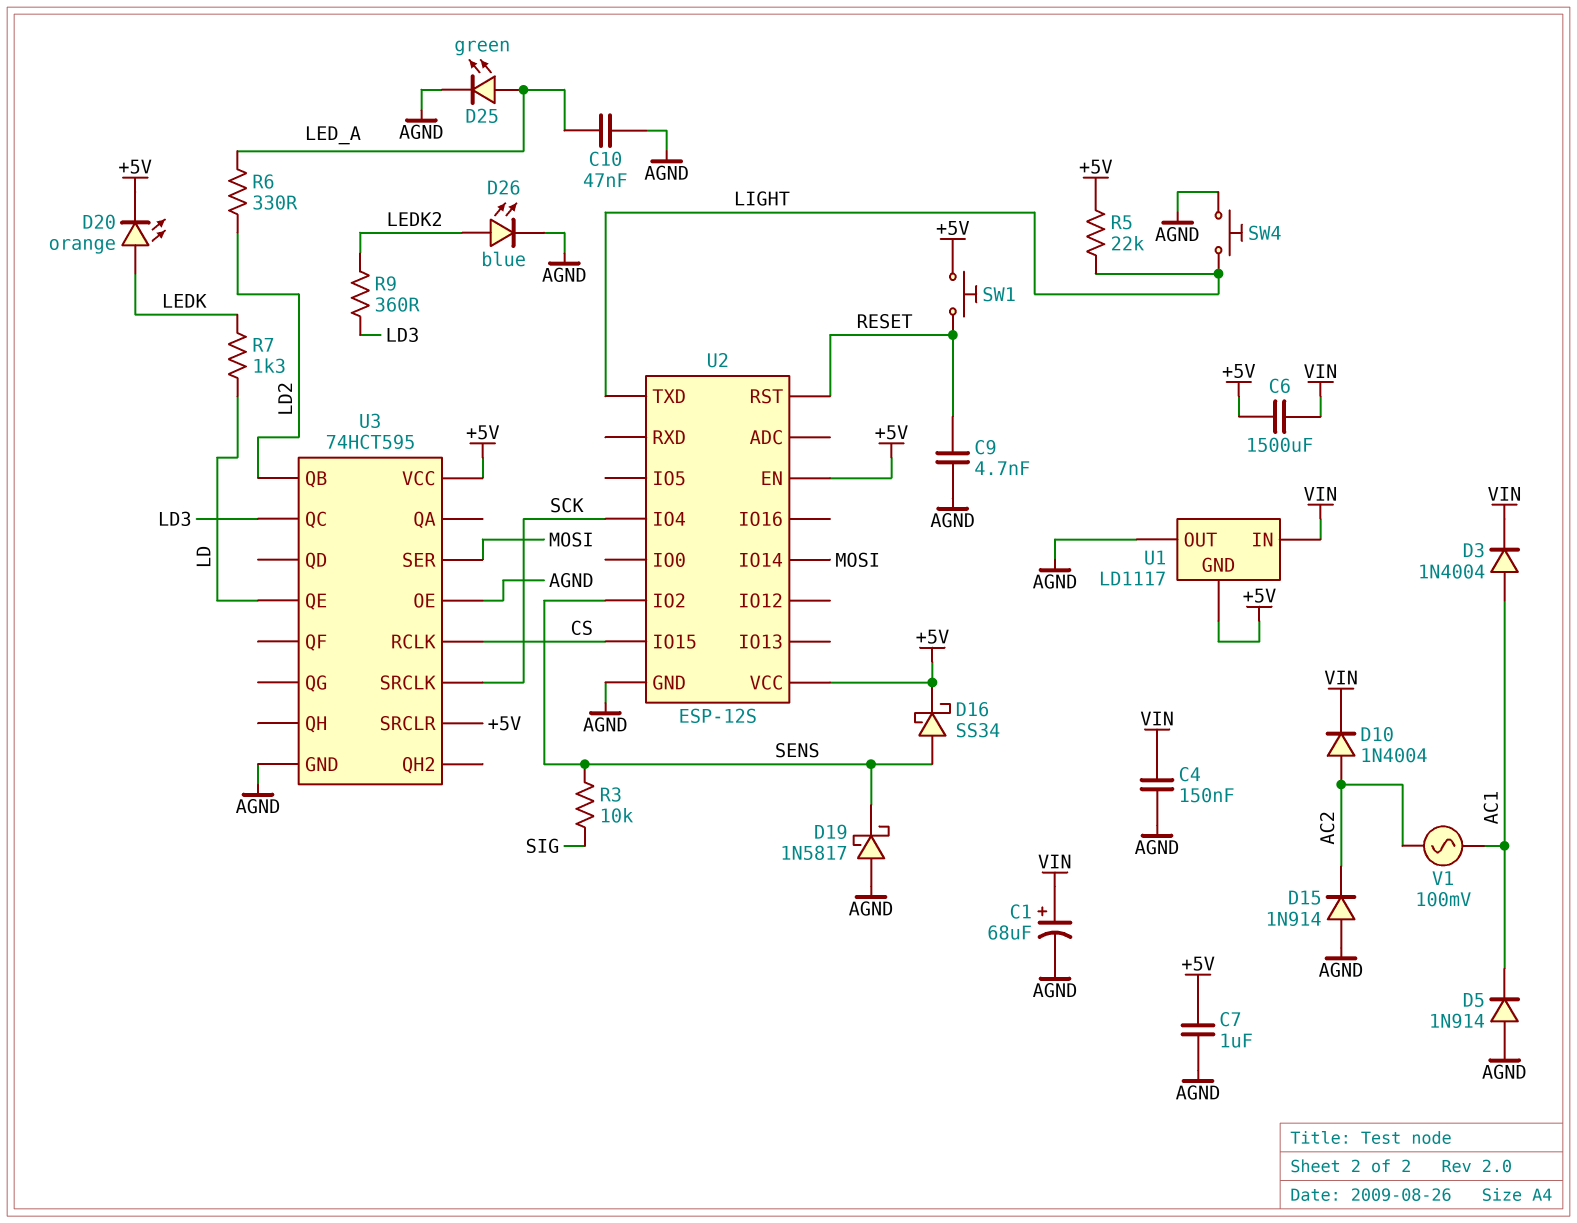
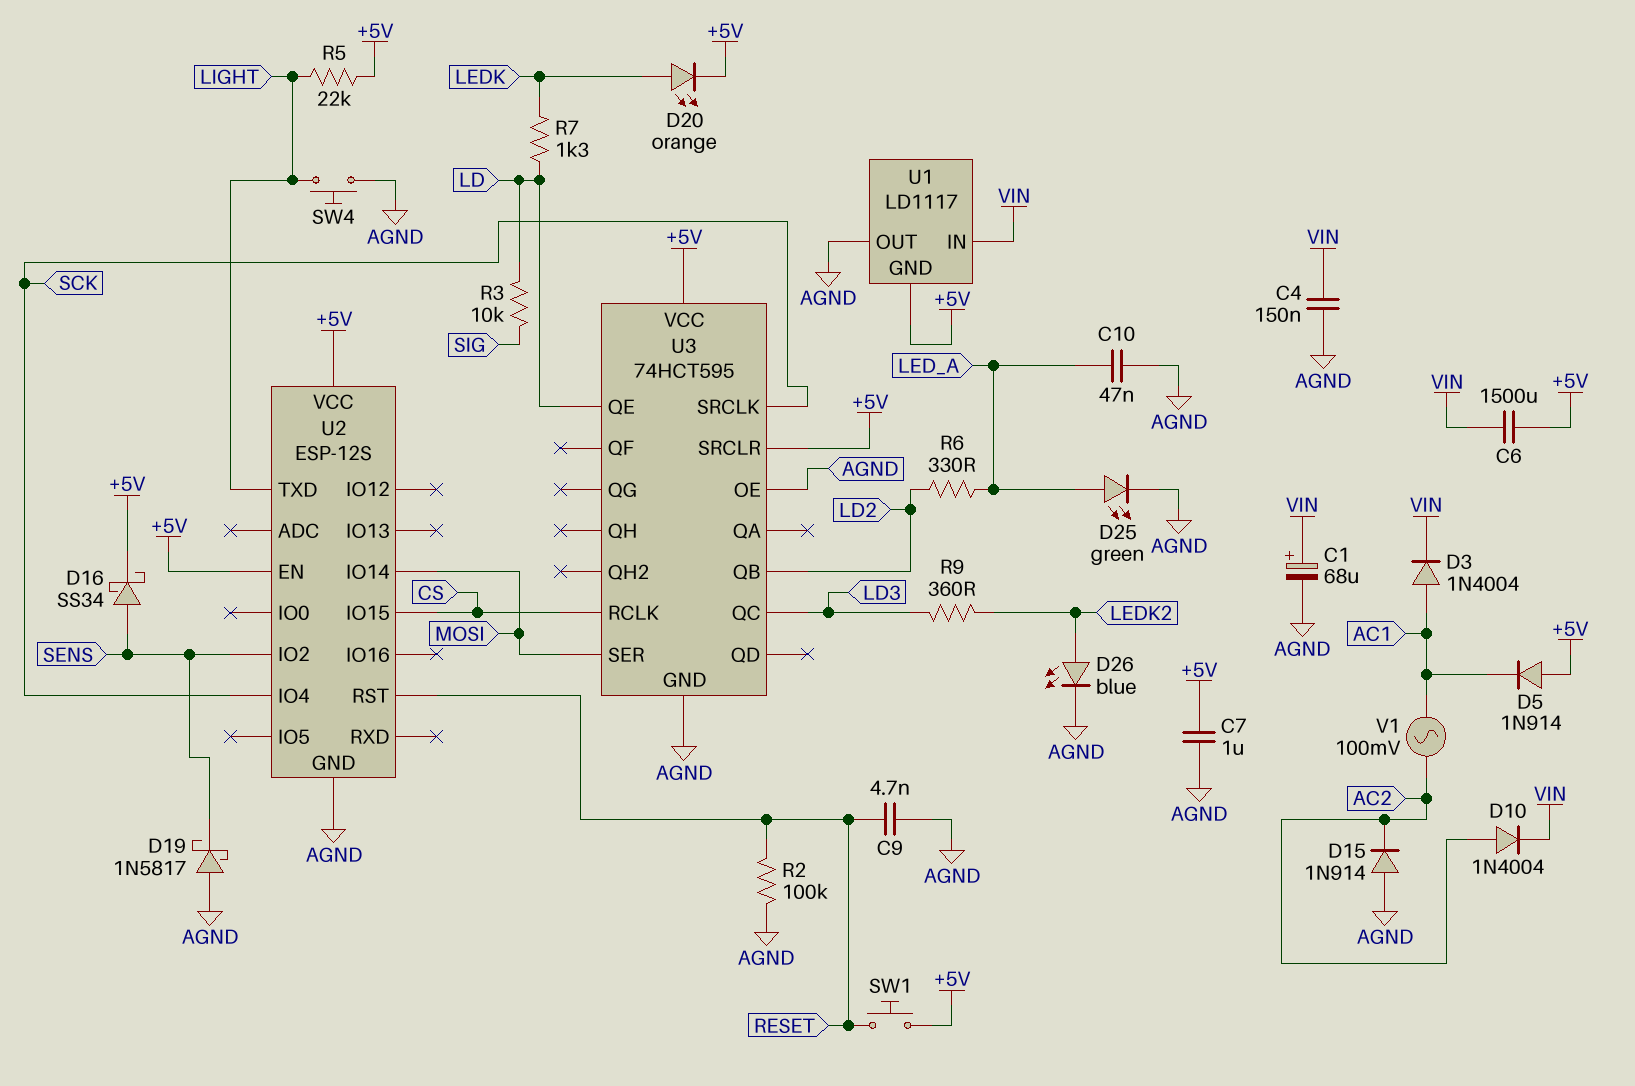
D5: diode 1N914 (A AGND, K AC1) -> diode 1N914 (A +5V, K AC1)
R2: none -> 100k (AGND, RESET)
R3: 10k (SENS, SIG) -> 10k (LD, SIG)

